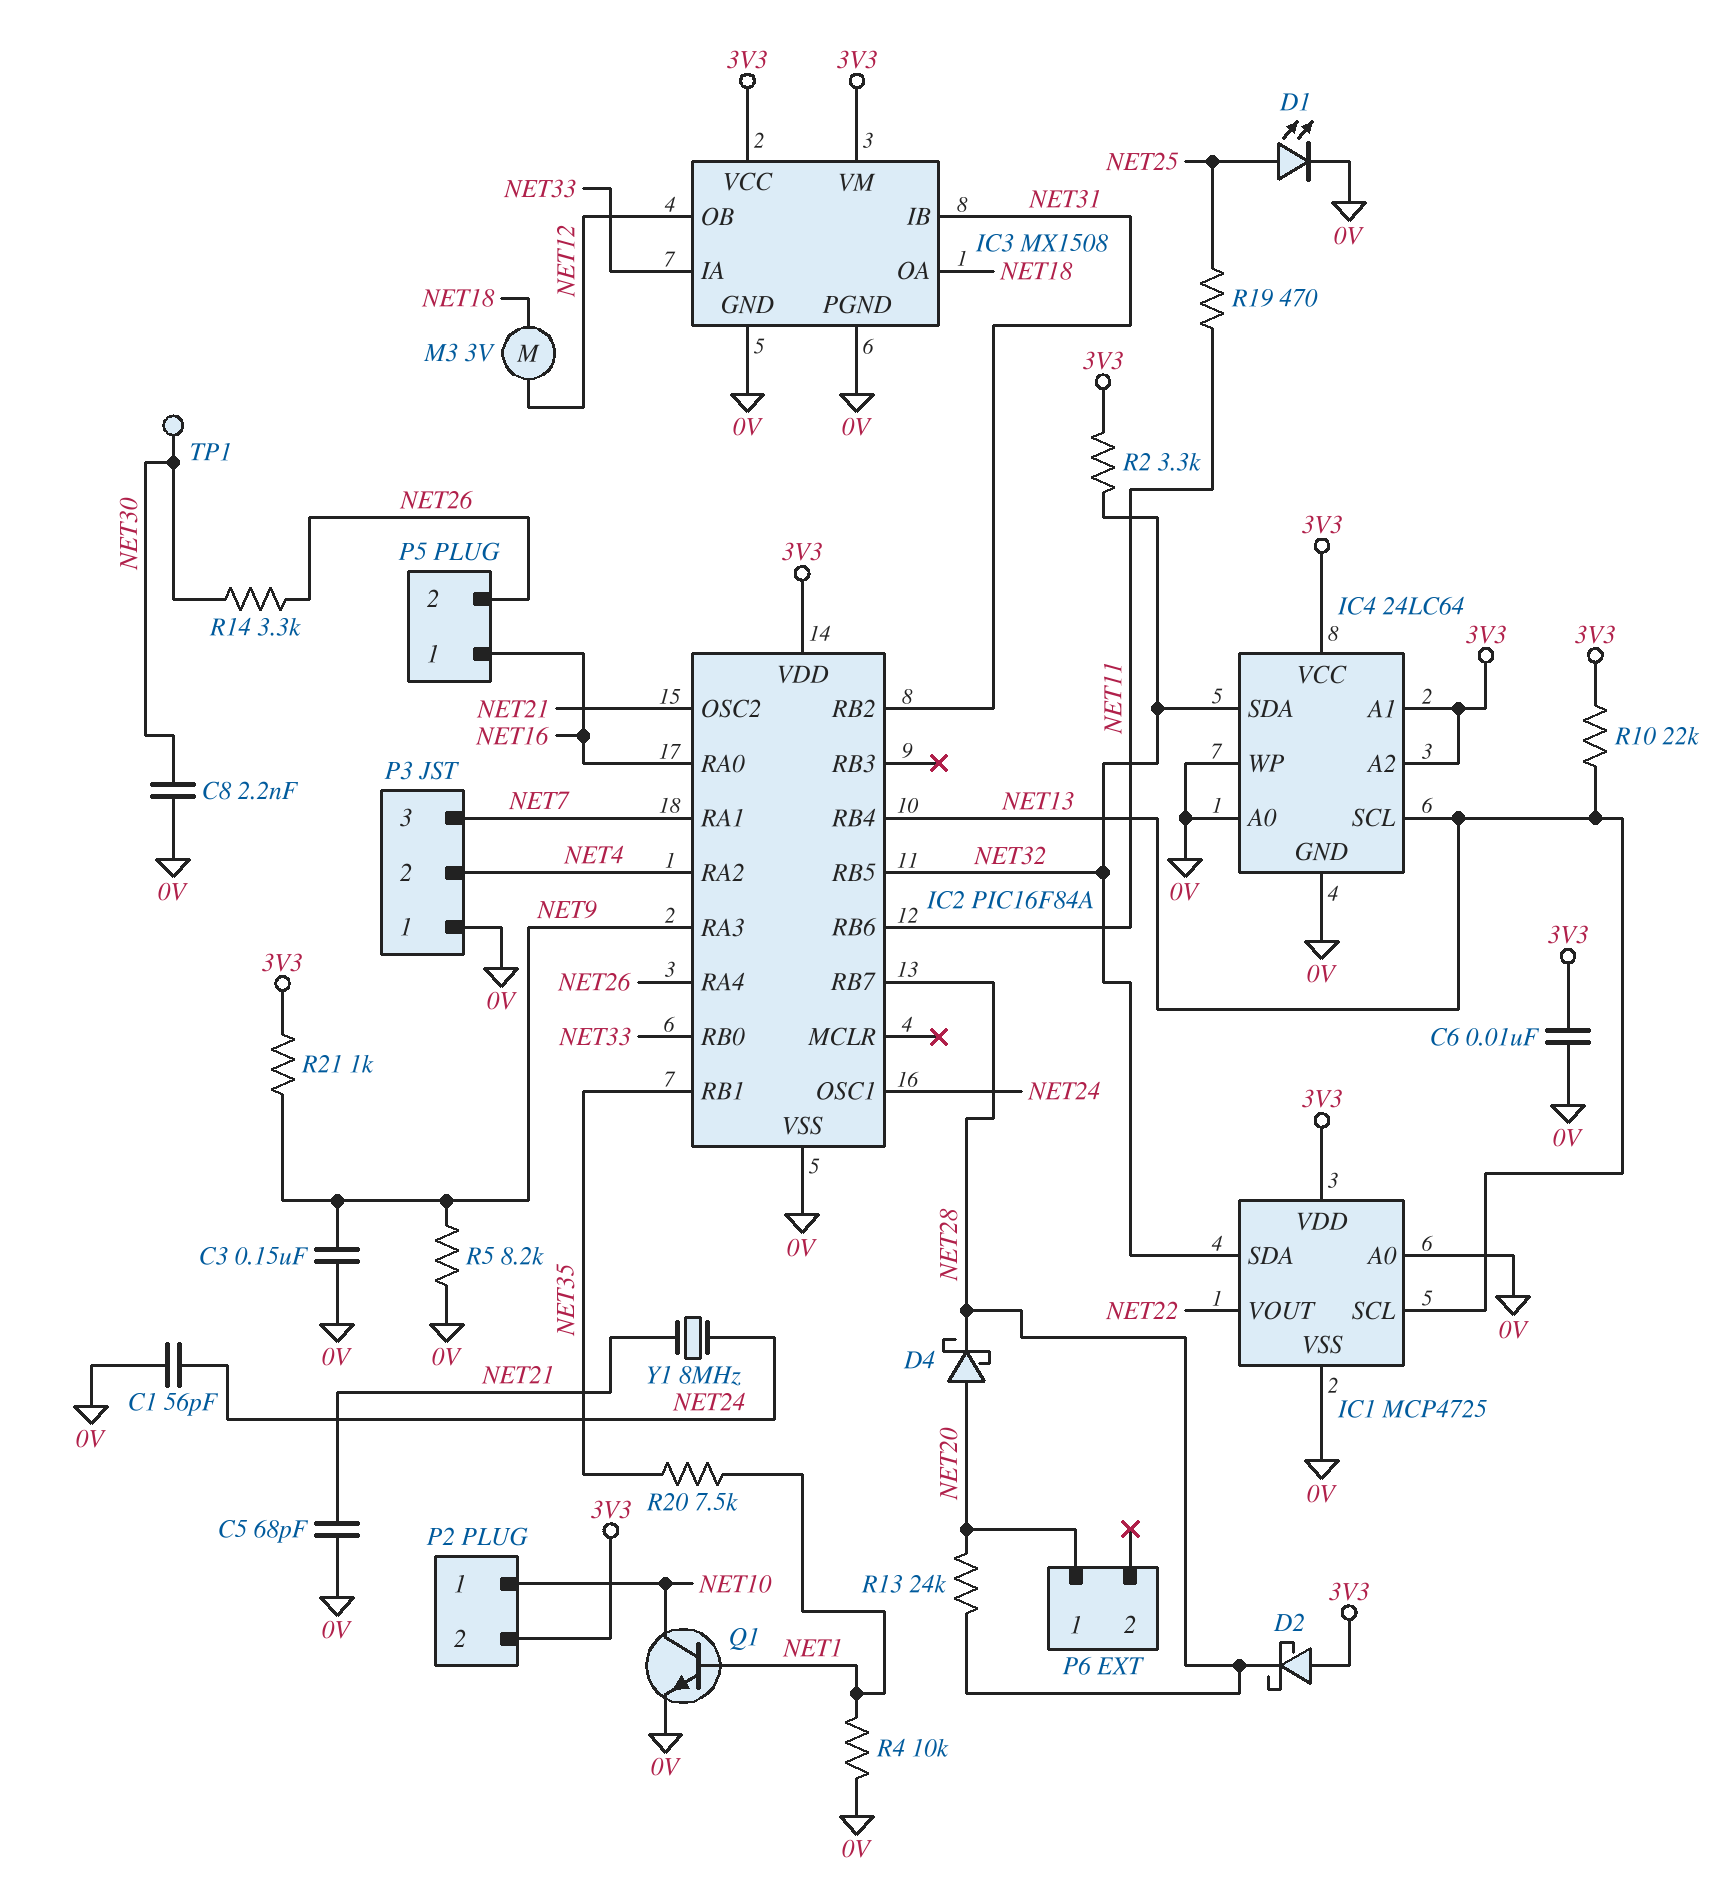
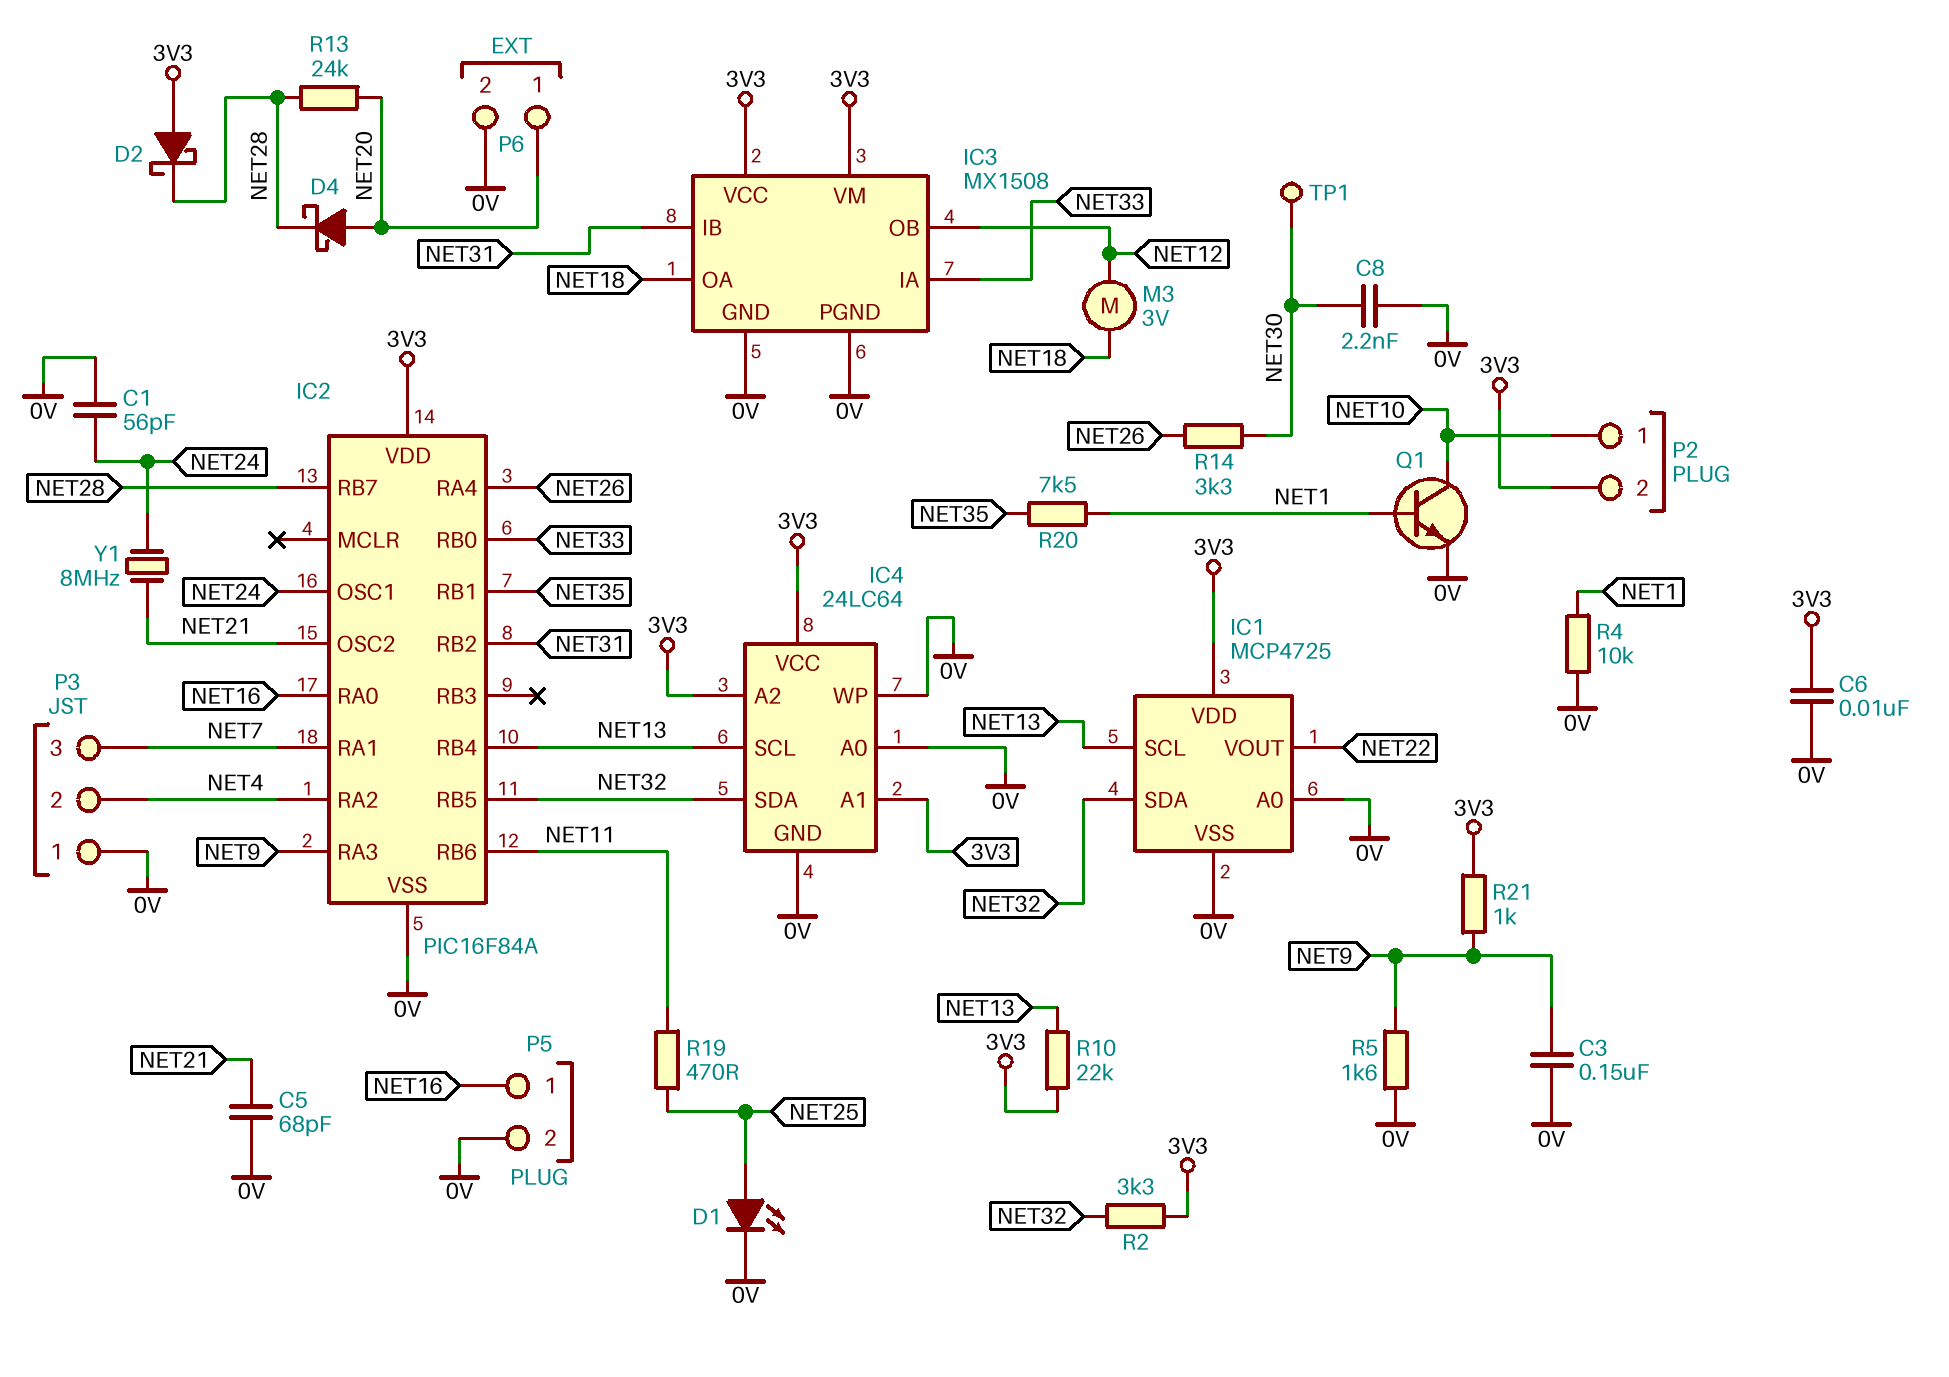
P5 pin 2: NET26 -> 0V
P6 pin 2: none -> 0V
R5: 8.2k (0V, NET9) -> 1.6k (0V, NET9)

